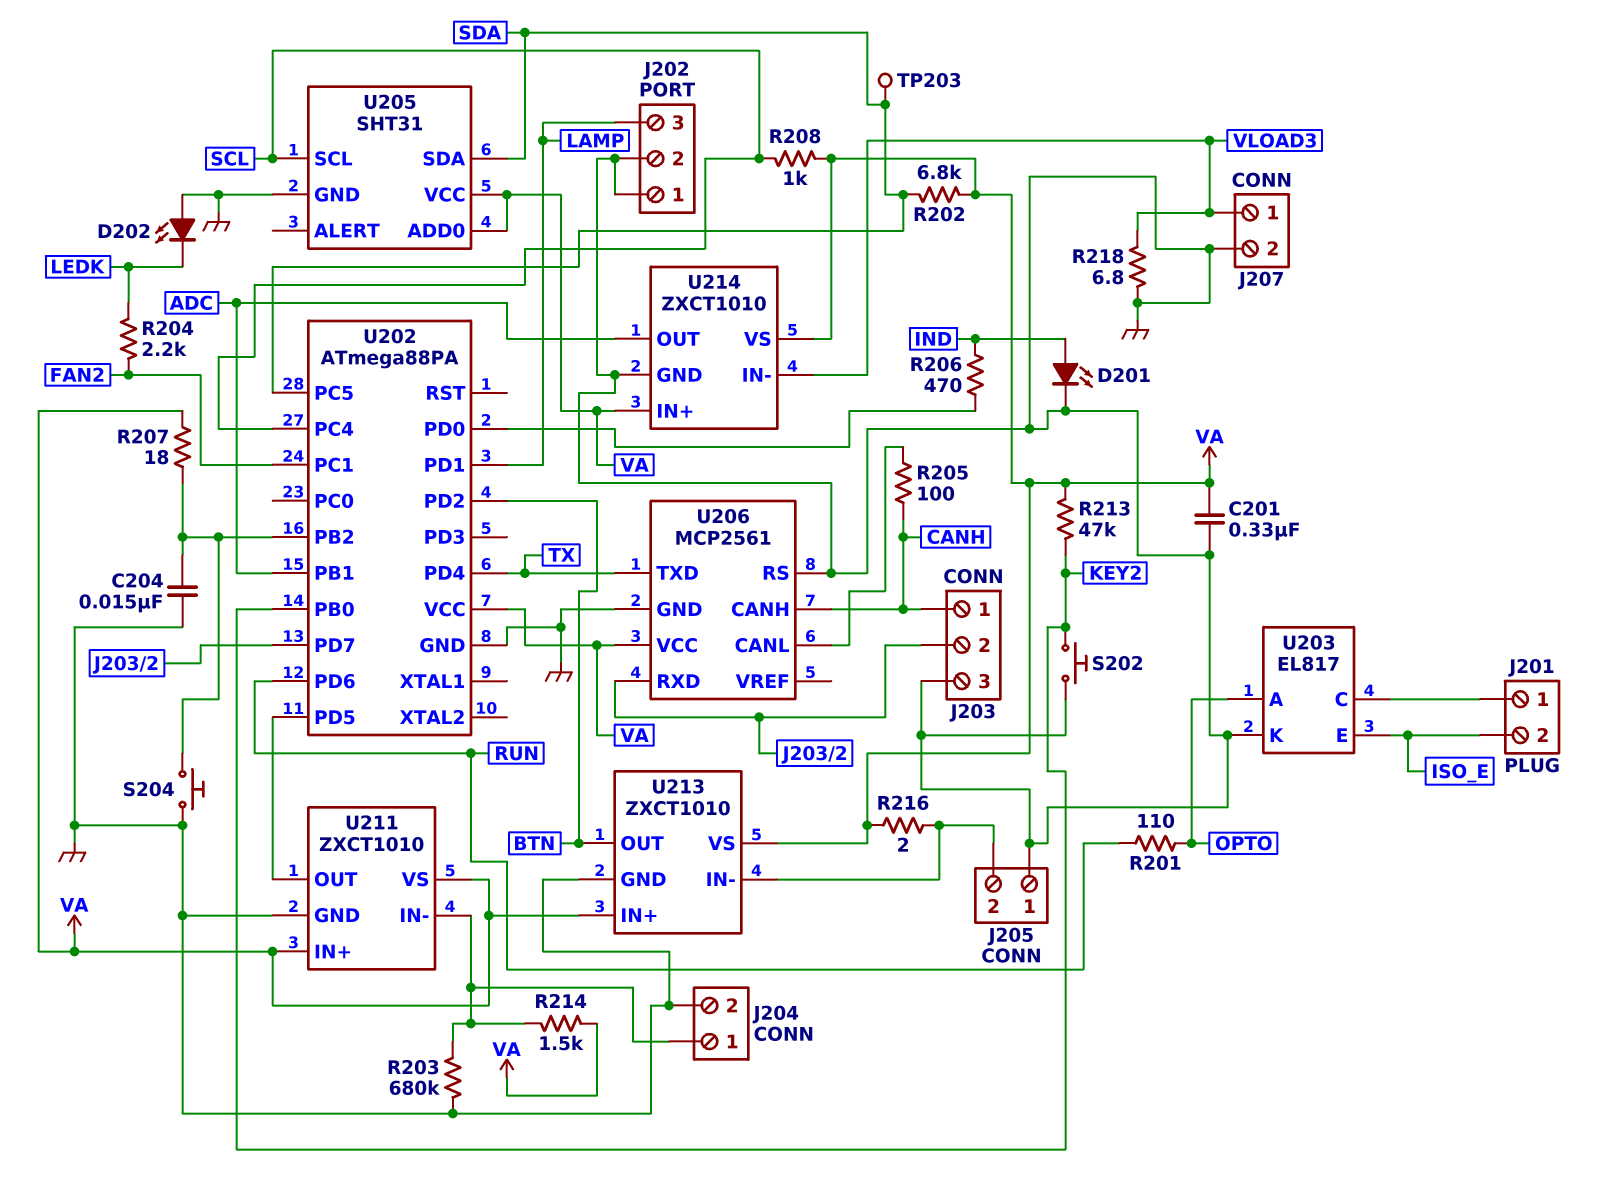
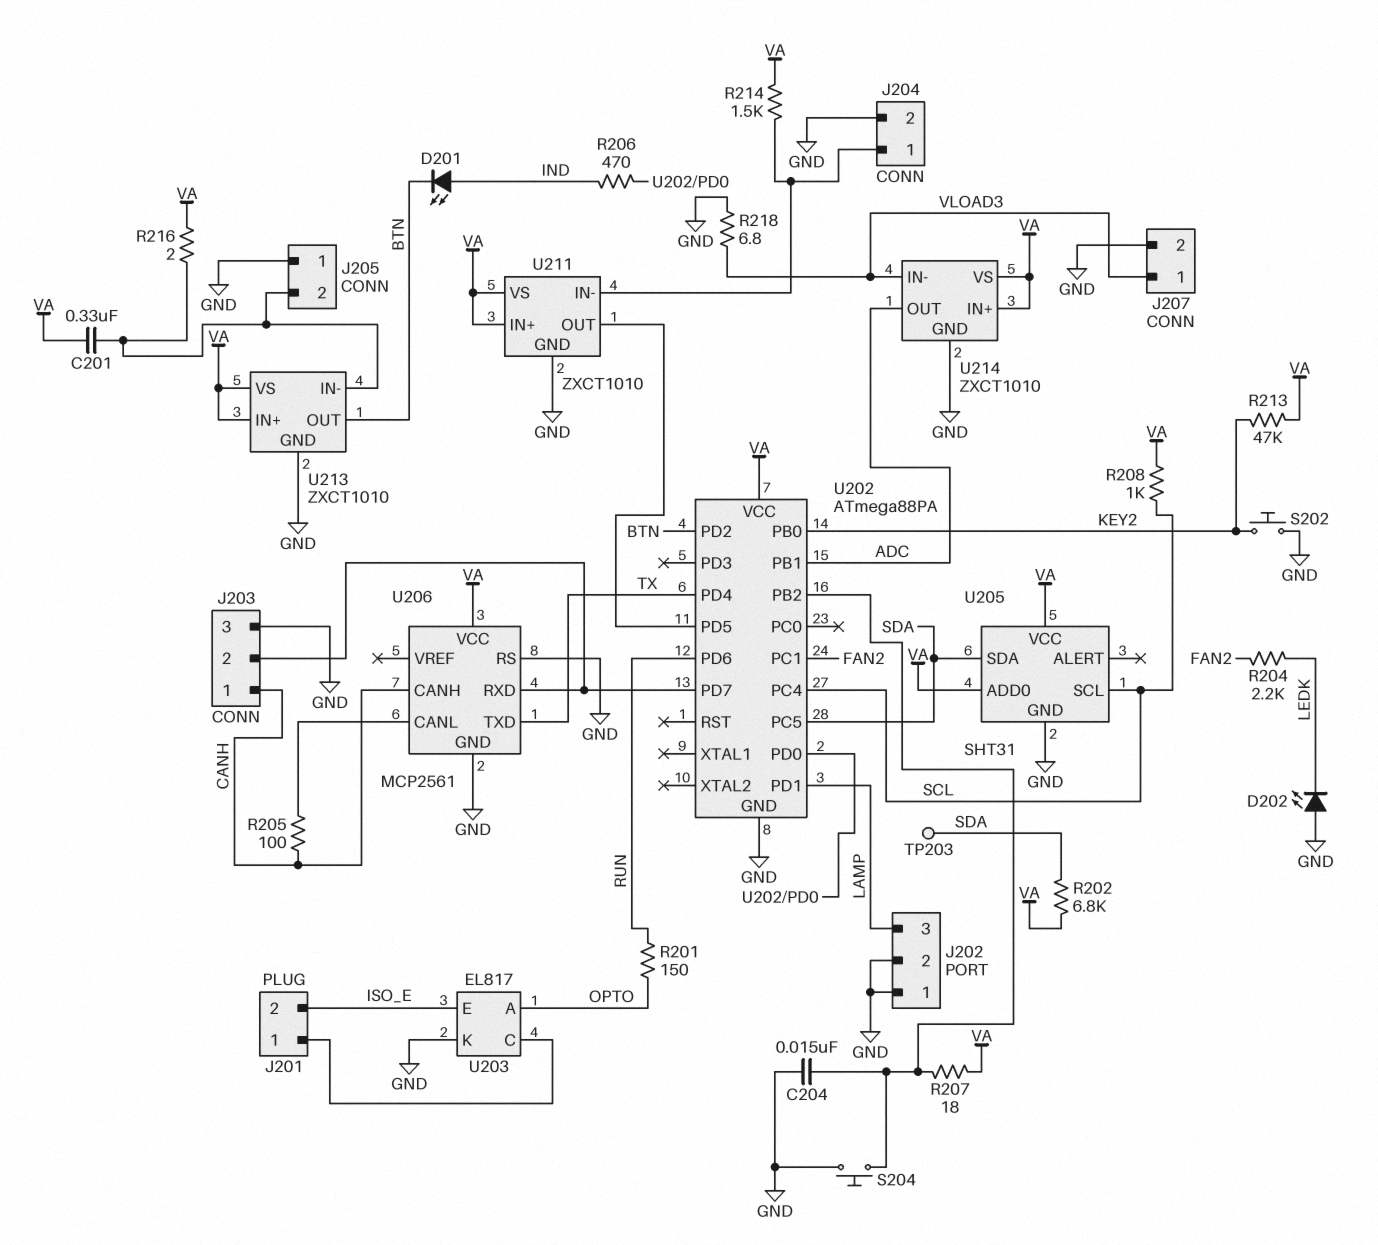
C201: 330nF (GND, VA) -> 330nF (J205/2, VA)
D201: LED (A IND, K GND) -> LED (A IND, K BTN)
R201: 110 (OPTO, RUN) -> 150 (OPTO, RUN)
R203: 680k (GND, J204/1) -> none

